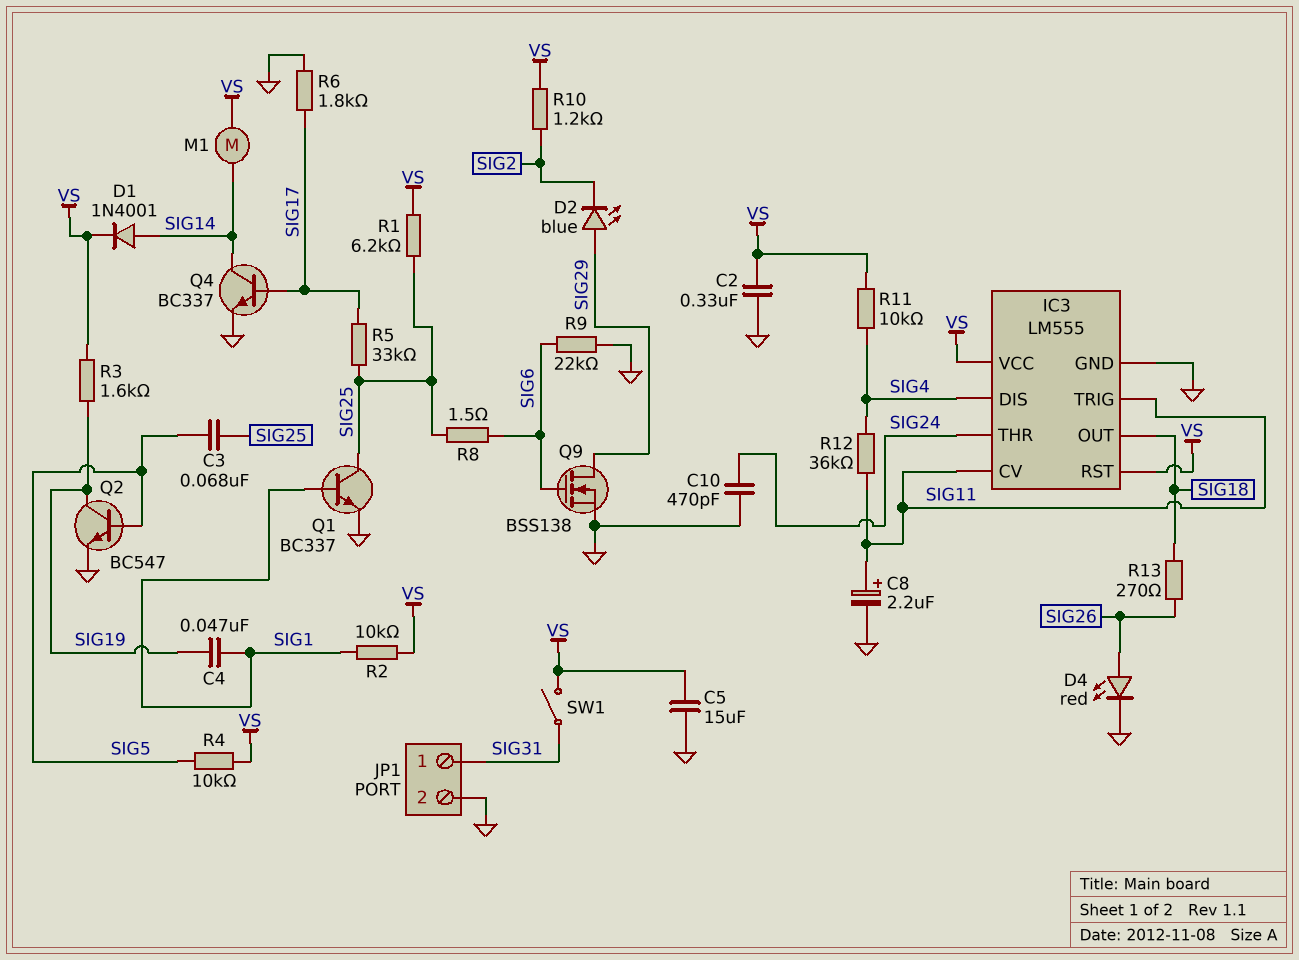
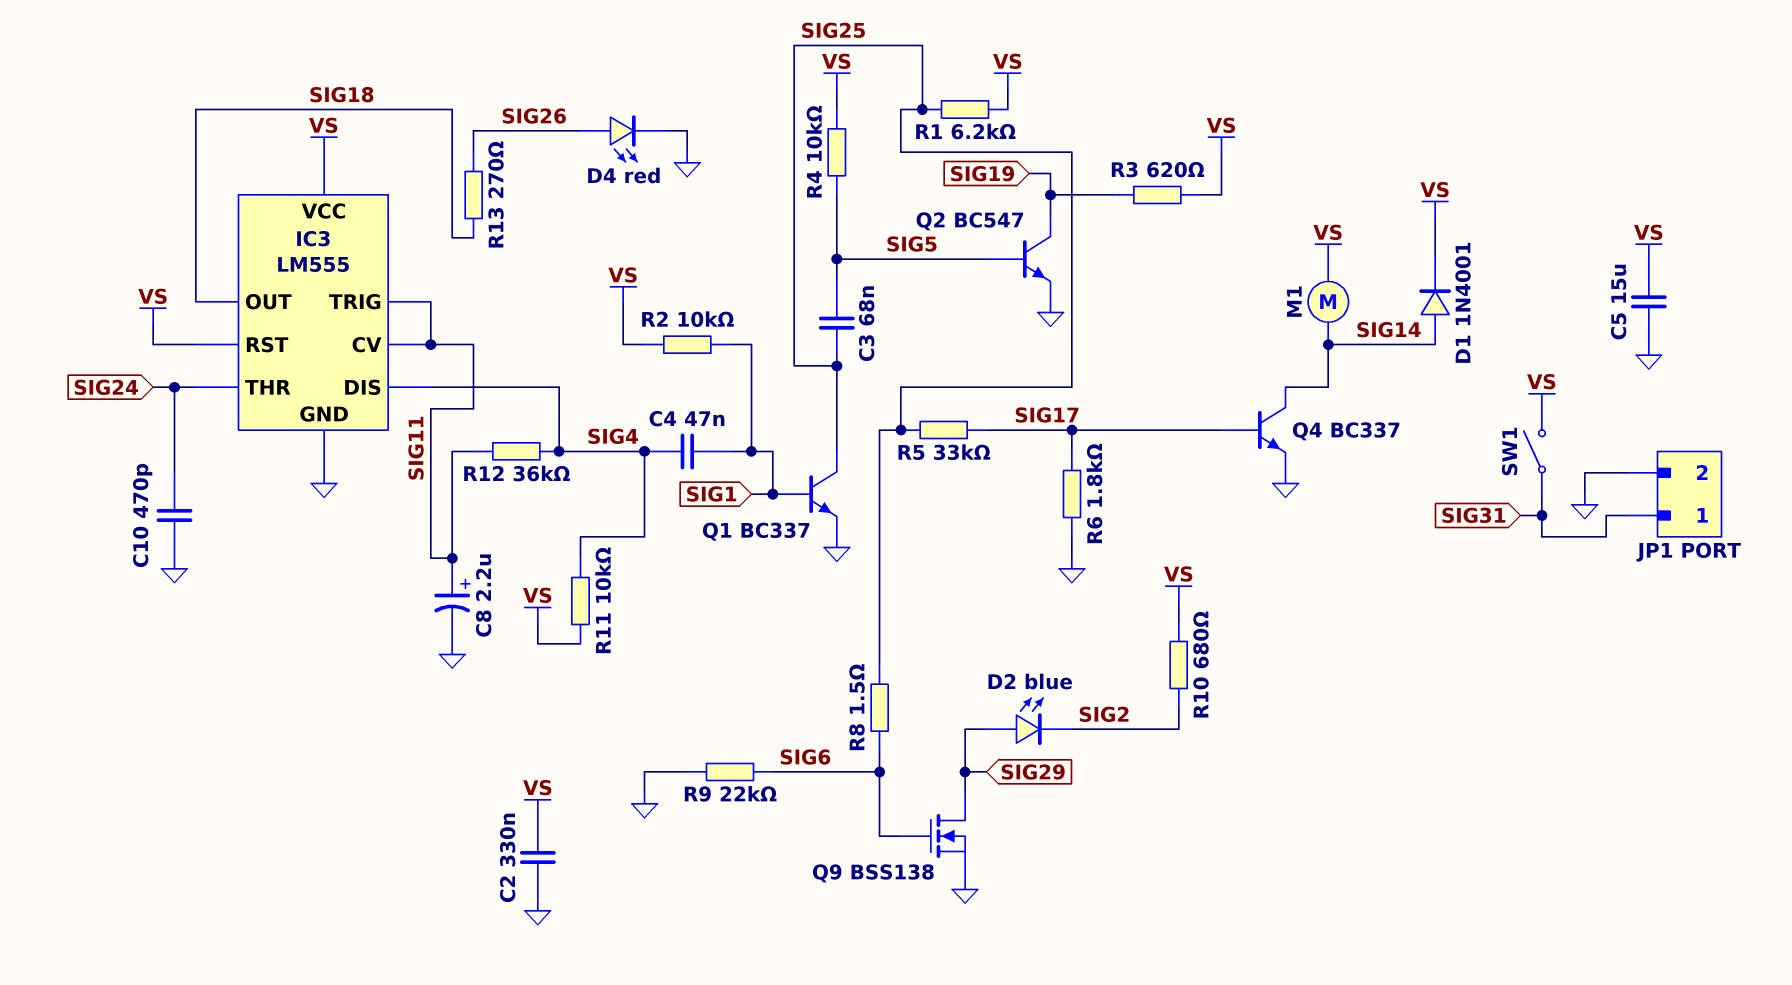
C4: 47nF (SIG1, SIG19) -> 47nF (SIG1, SIG4)
R3: 1.6k (SIG19, VS) -> 620 (SIG19, VS)
R10: 1.2k (SIG2, VS) -> 680 (SIG2, VS)

